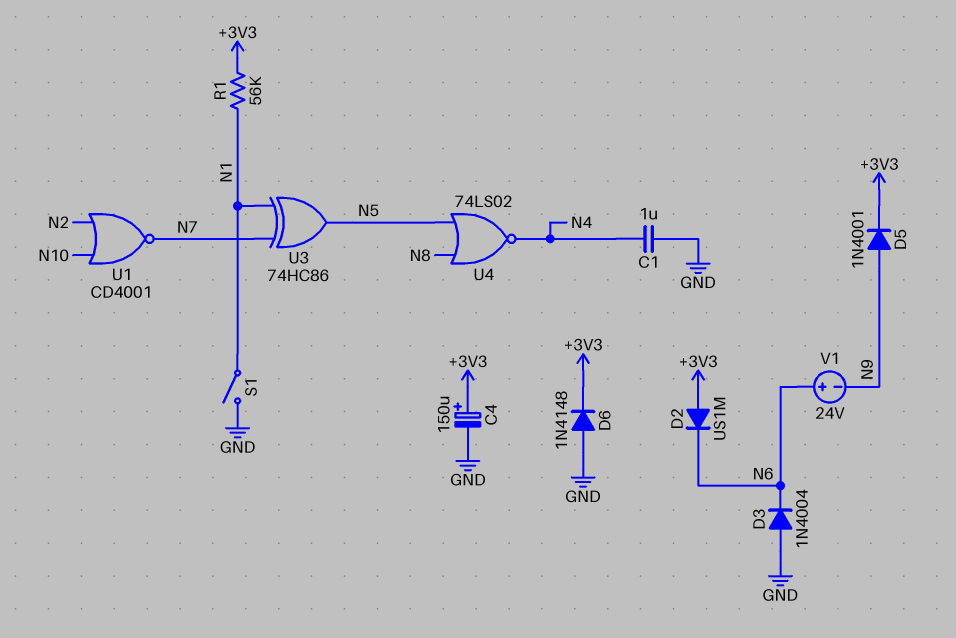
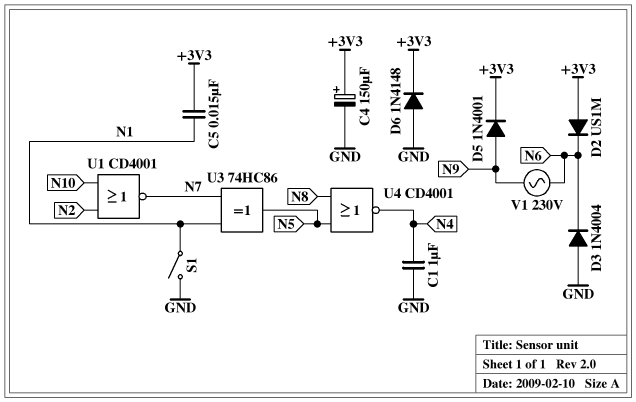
C5: none -> 15nF (+3V3, N1)
R1: 56k (+3V3, N1) -> none
U4: NOR 74LS02 (in N5, in N8, out N4) -> NOR CD4001 (in N5, in N8, out N4)
V1: 24V (plus N6, minus N9) -> AC 230V (N6, N9)

